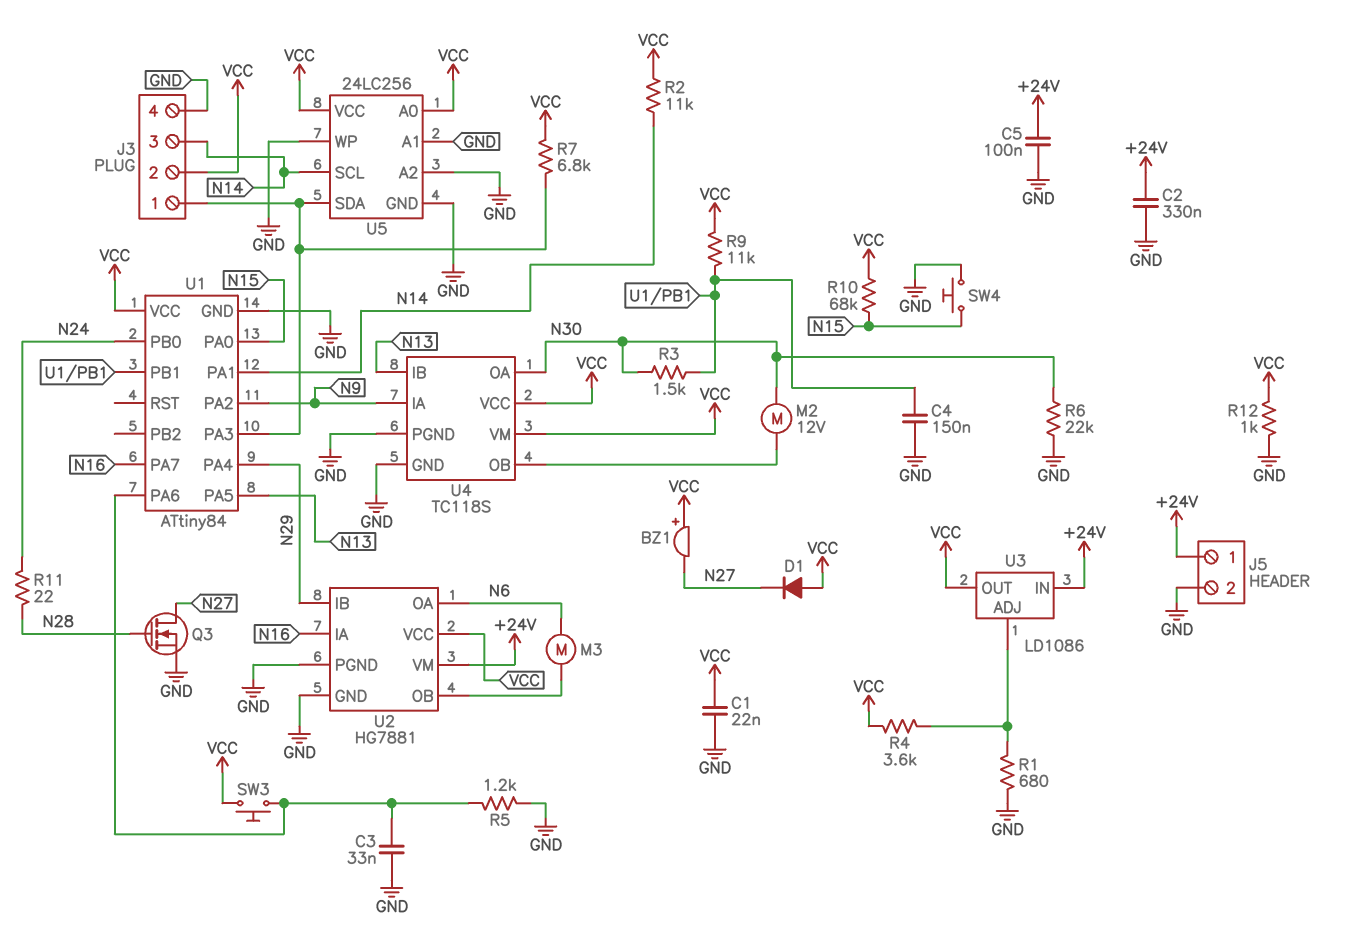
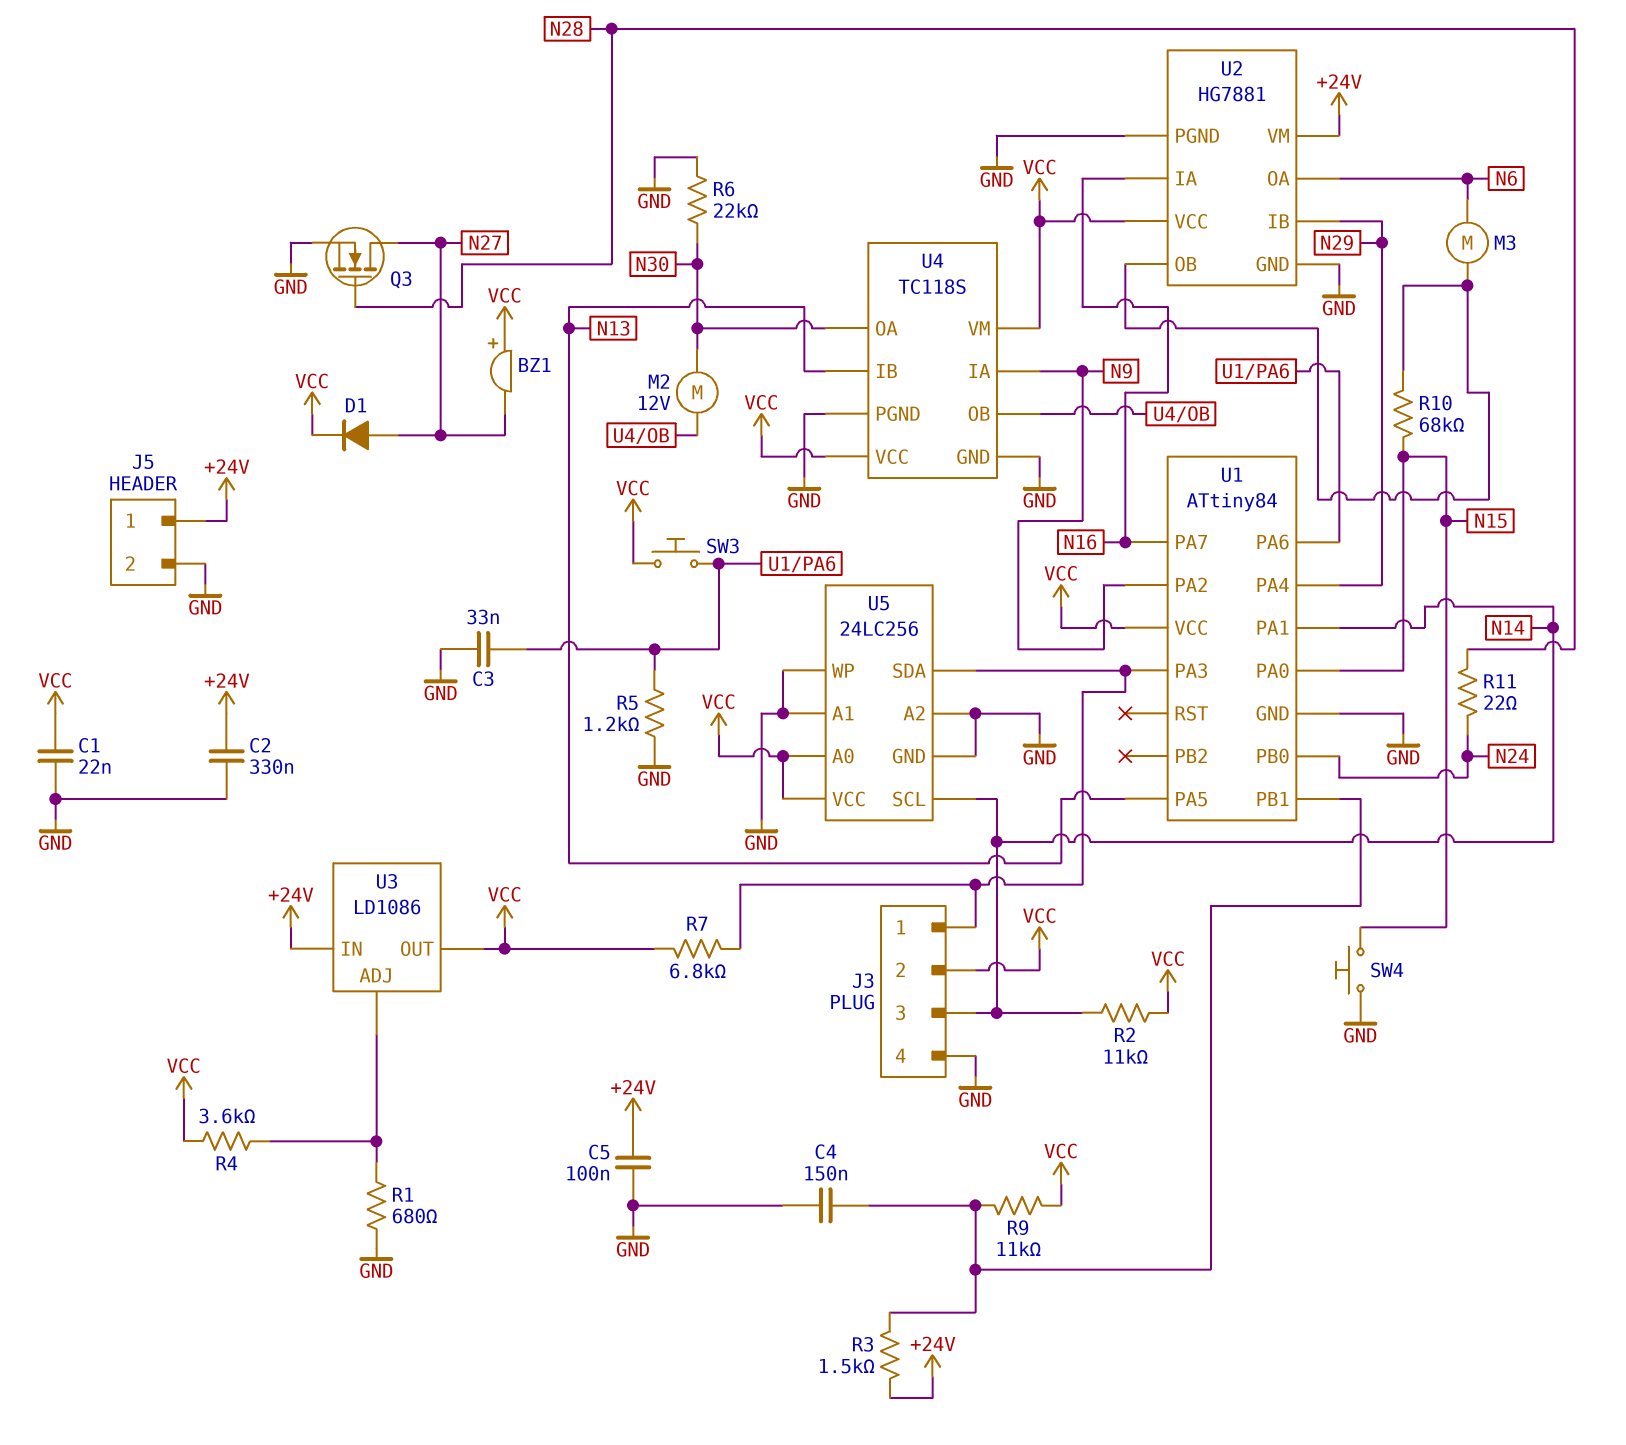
D1: diode (A VCC, K N27) -> diode (A N27, K VCC)
R3: 1.5k (N30, U1/PB1) -> 1.5k (+24V, U1/PB1)
R10: 68k (N15, VCC) -> 68k (N15, U2/OB)
R12: 1k (GND, VCC) -> none

